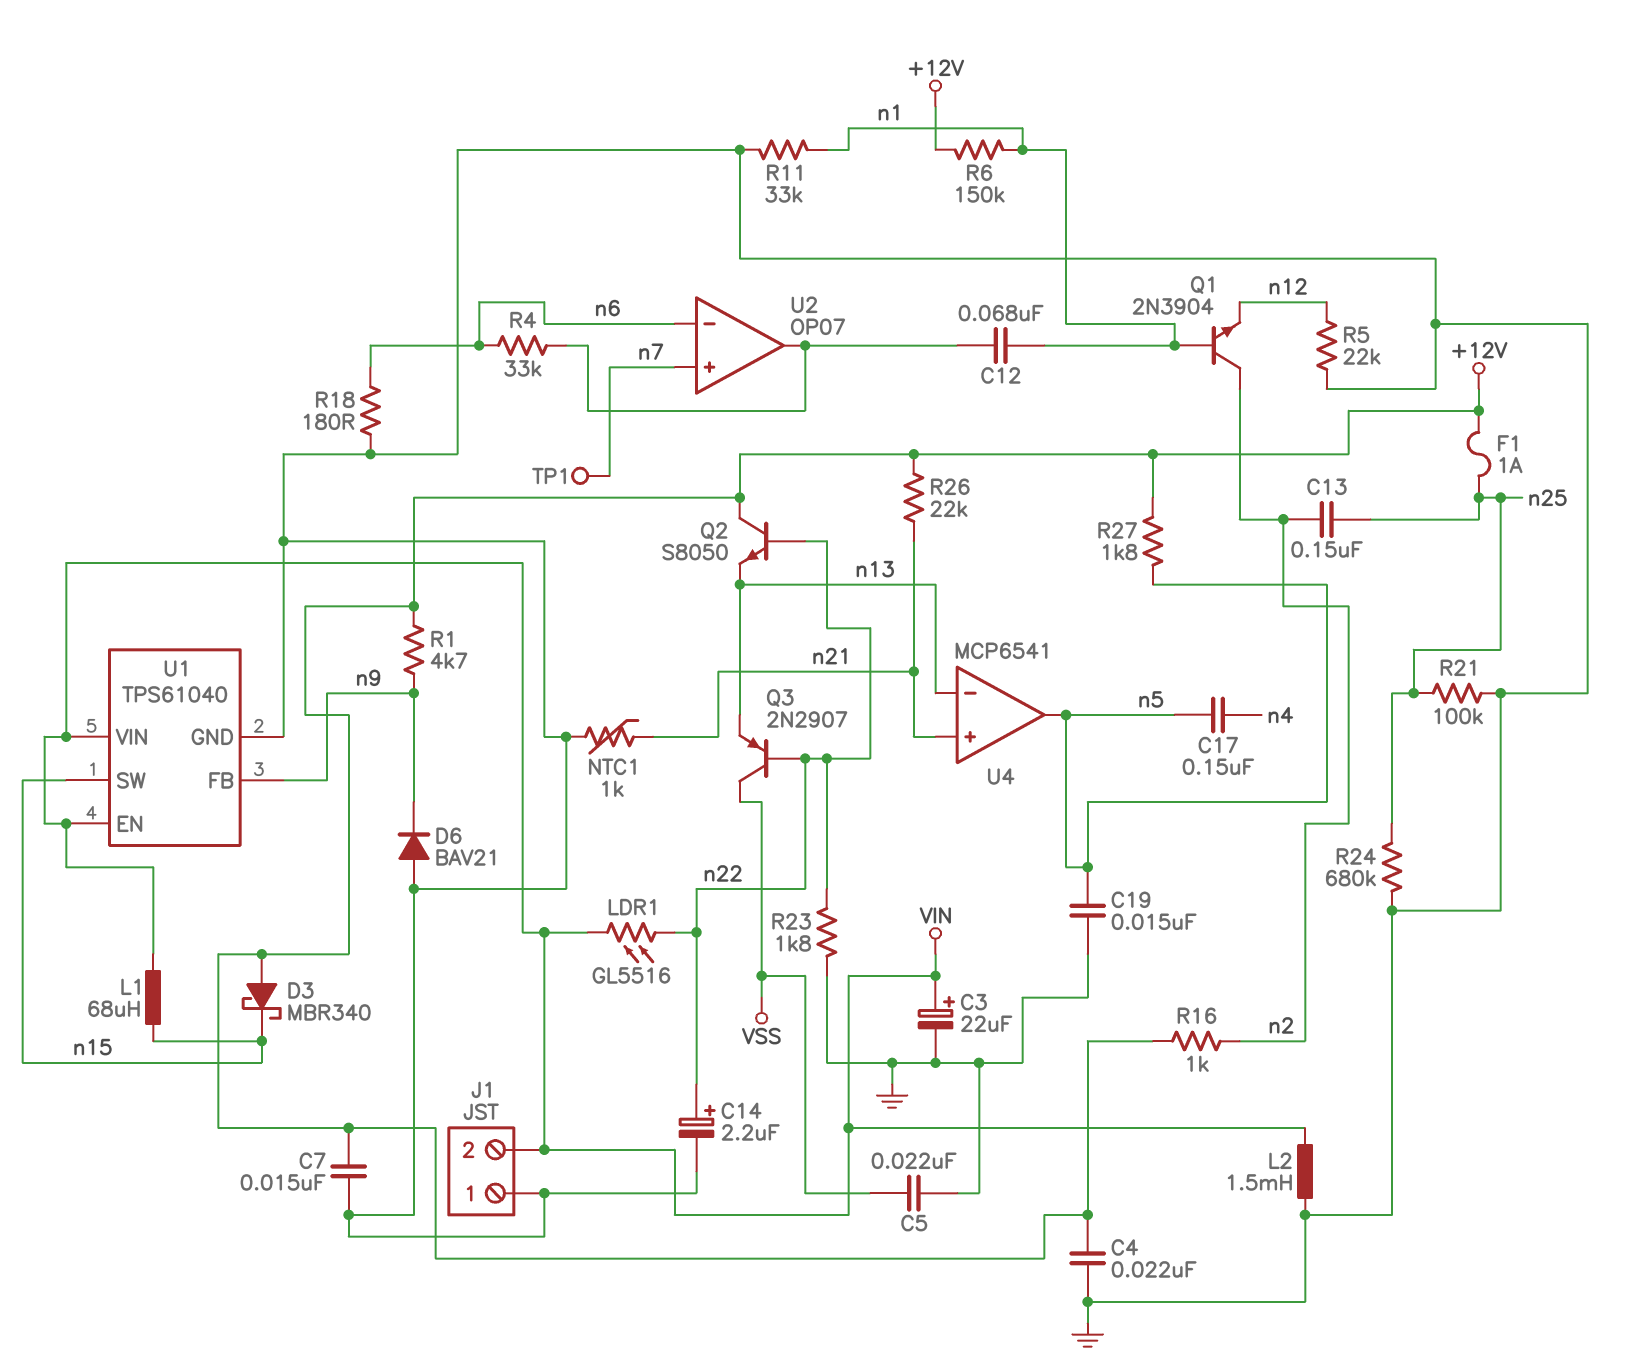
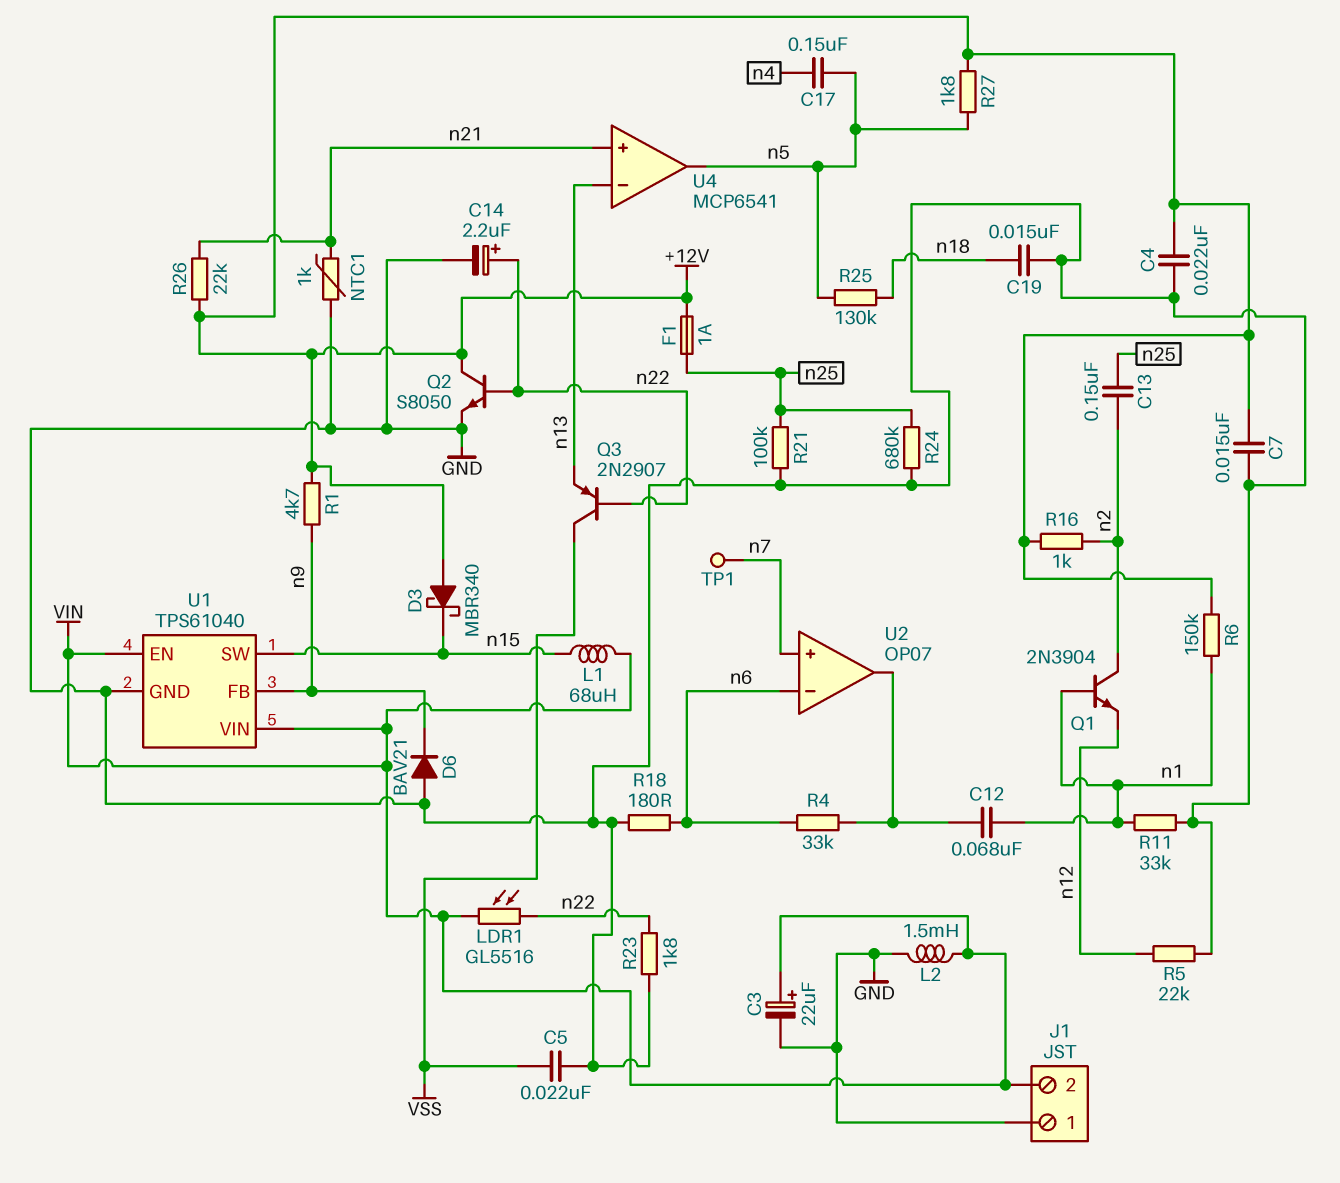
C19: 15nF (GND, n5) -> 15nF (GND, n18)
Q2: NPN S8050 (B n22, C +12V, E n13) -> NPN S8050 (B n22, C +12V, E GND)
R25: none -> 130k (n5, n18)

